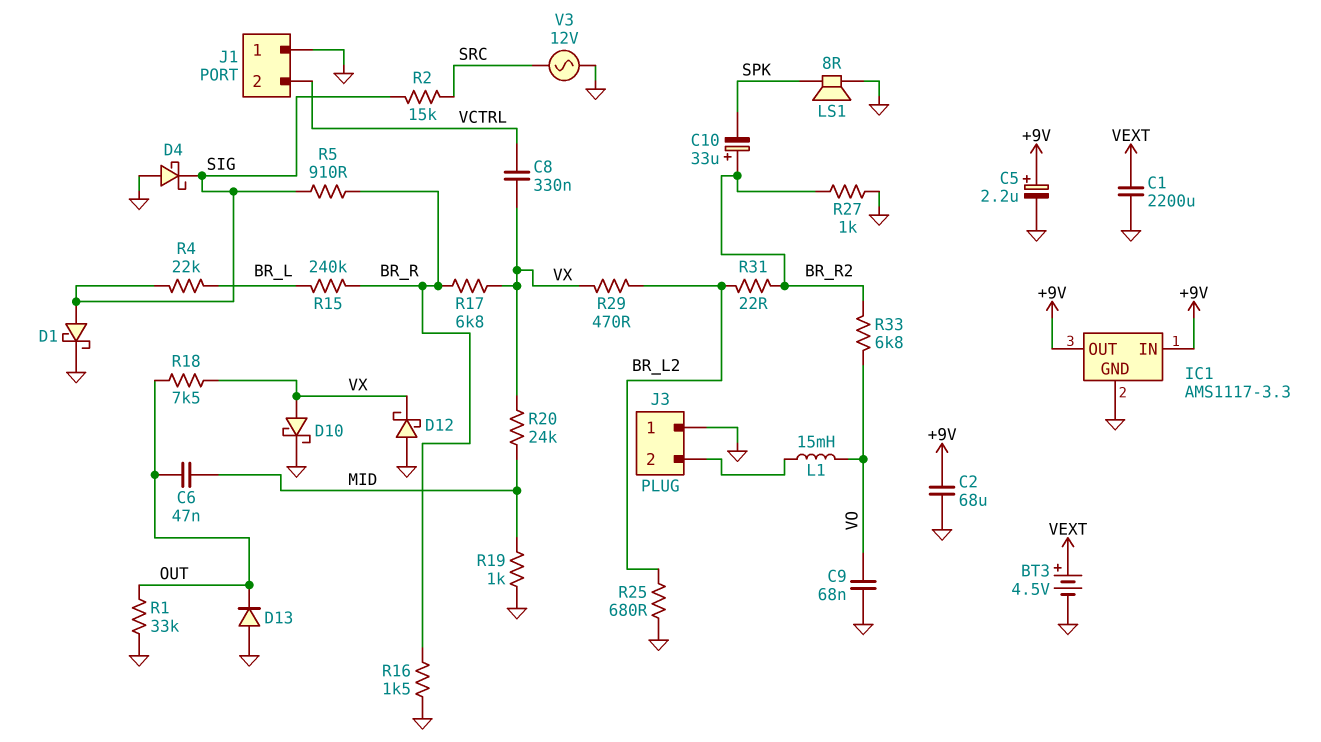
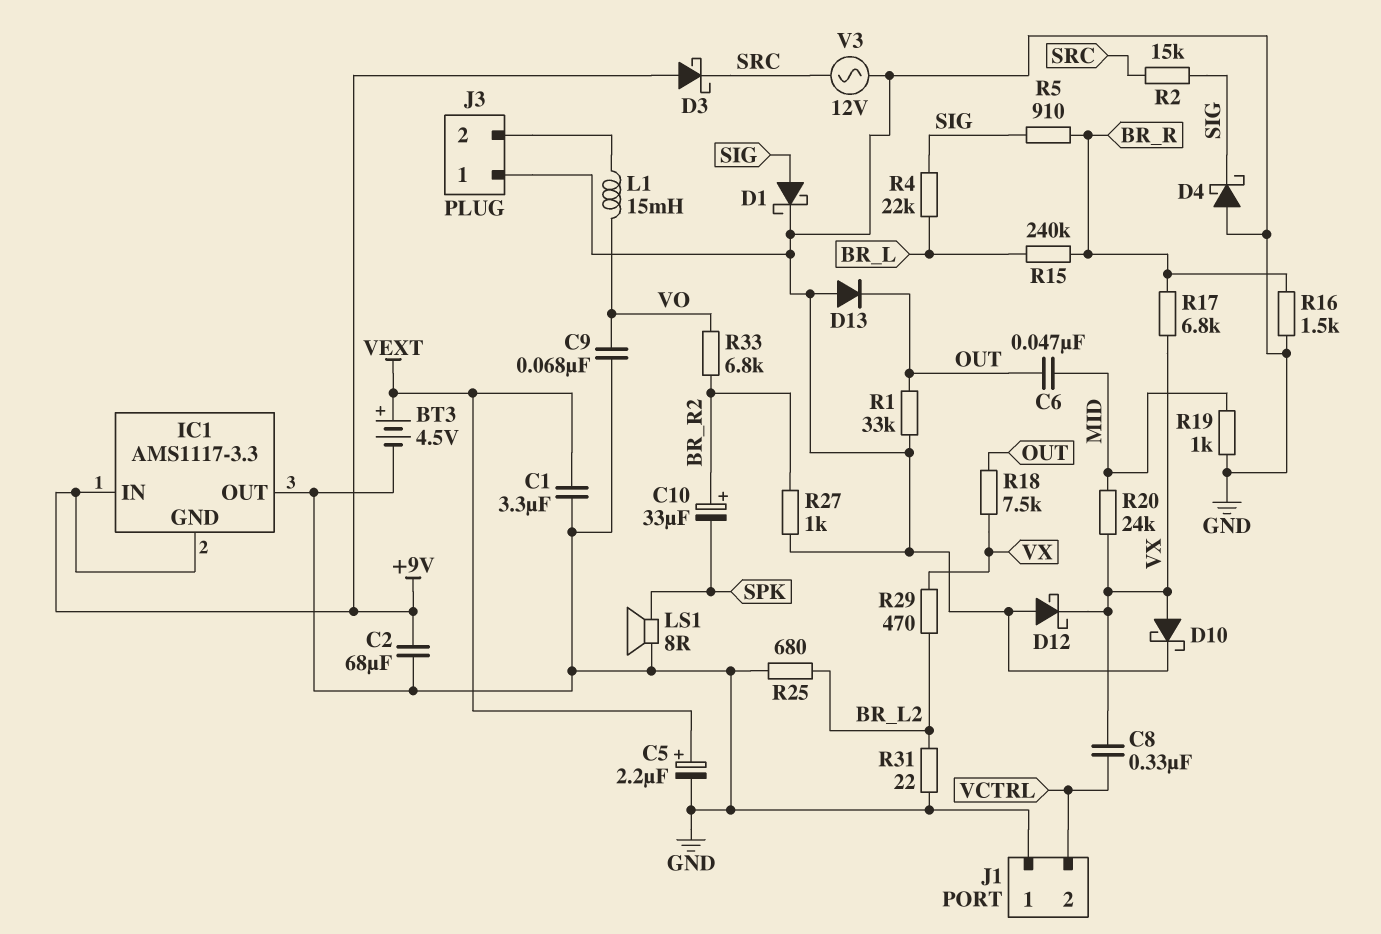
C1: 2200uF (GND, VEXT) -> 3.3uF (GND, VEXT)
C5: 2.2uF (plus +9V, minus GND) -> 2.2uF (plus VEXT, minus GND)
D3: none -> schottky (A +9V, K SRC)
IC1 pin GND: GND -> +9V
IC1 pin OUT: +9V -> GND
R31: 22 (BR_L2, BR_R2) -> 22 (BR_L2, GND)

